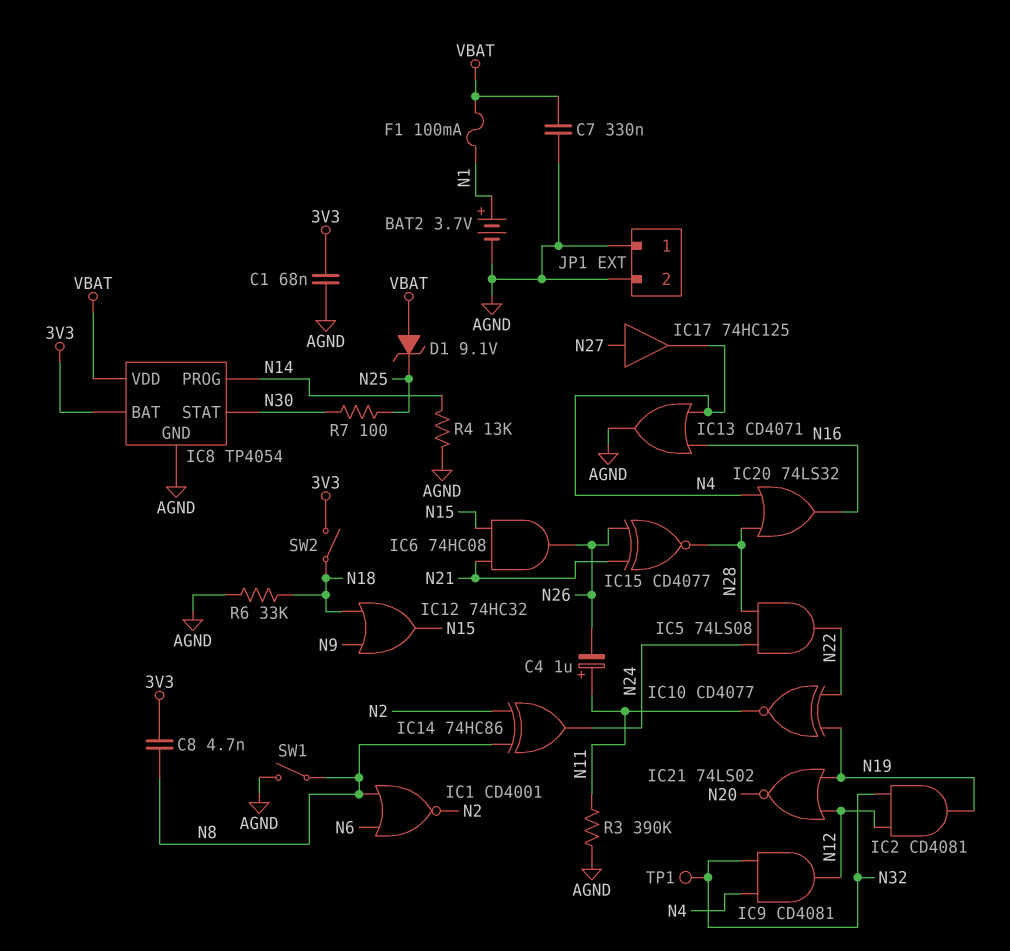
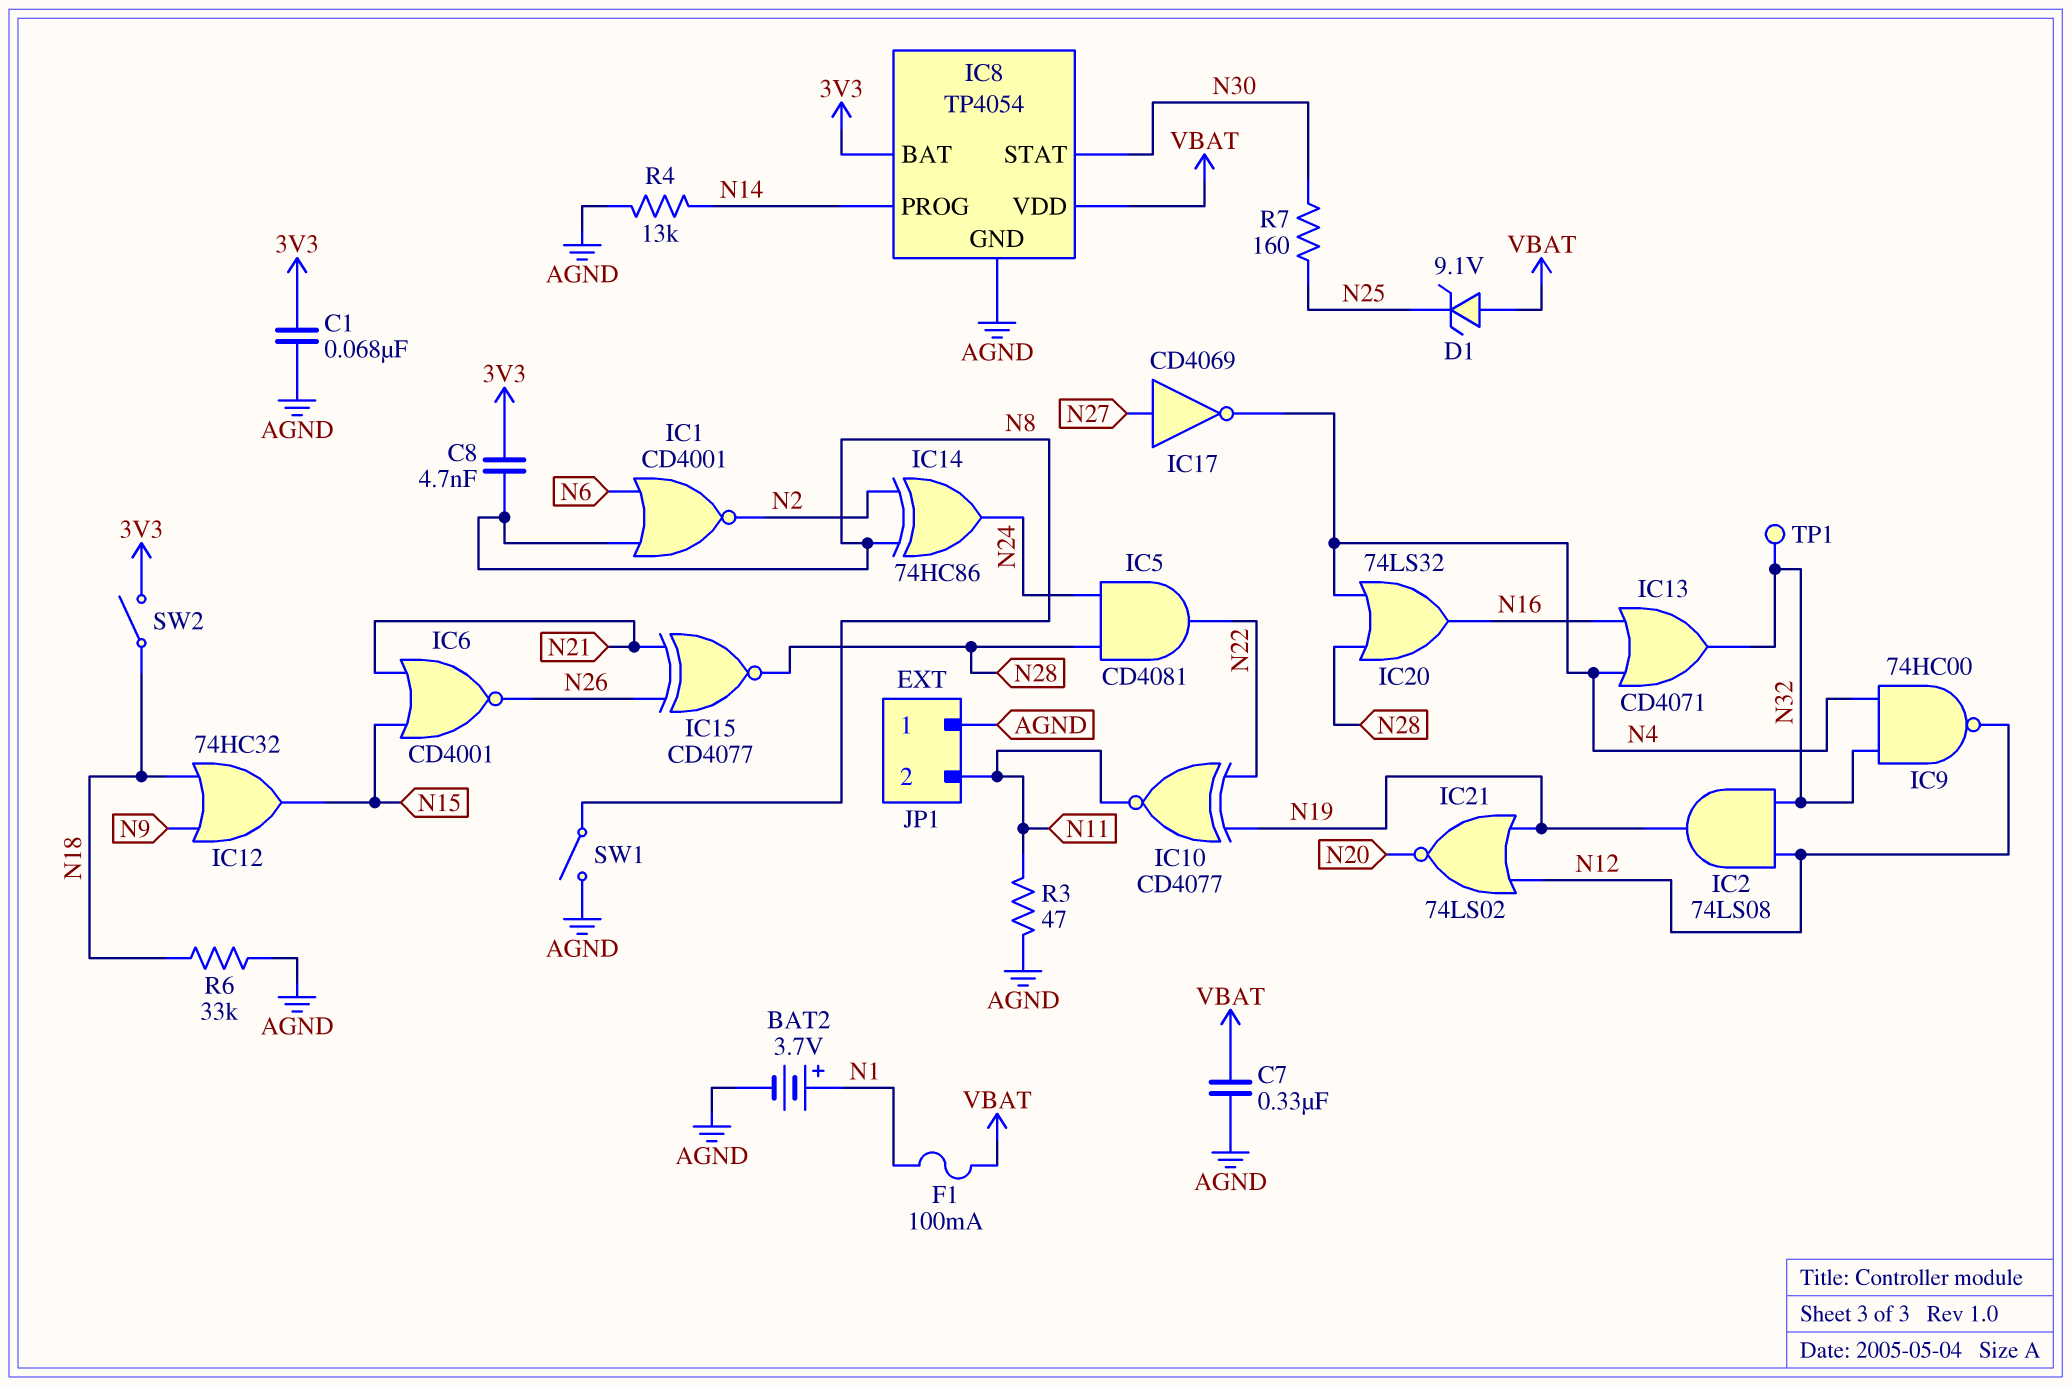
C4: 1uF (plus N11, minus N26) -> none
IC2: AND CD4081 (in N12, in N32, out N19) -> AND 74LS08 (in N12, in N32, out N19)
IC5: AND 74LS08 (in N24, in N28, out N22) -> AND CD4081 (in N24, in N28, out N22)
IC6: AND 74HC08 (in N15, in N21, out N26) -> NOR CD4001 (in N15, in N21, out N26)
IC9: AND CD4081 (in N4, in N32, out N12) -> NAND 74HC00 (in N4, in N32, out N12)
IC13: OR CD4071 (in N4, in N16, out AGND) -> OR CD4071 (in N4, in N16, out N32)
IC17: buffer 74HC125 (in N27, out N4) -> NOT CD4069 (in N27, out N4)
JP1 pin 2: AGND -> N11
R3: 390k (AGND, N11) -> 47 (AGND, N11)
R7: 100 (N25, N30) -> 160 (N25, N30)

